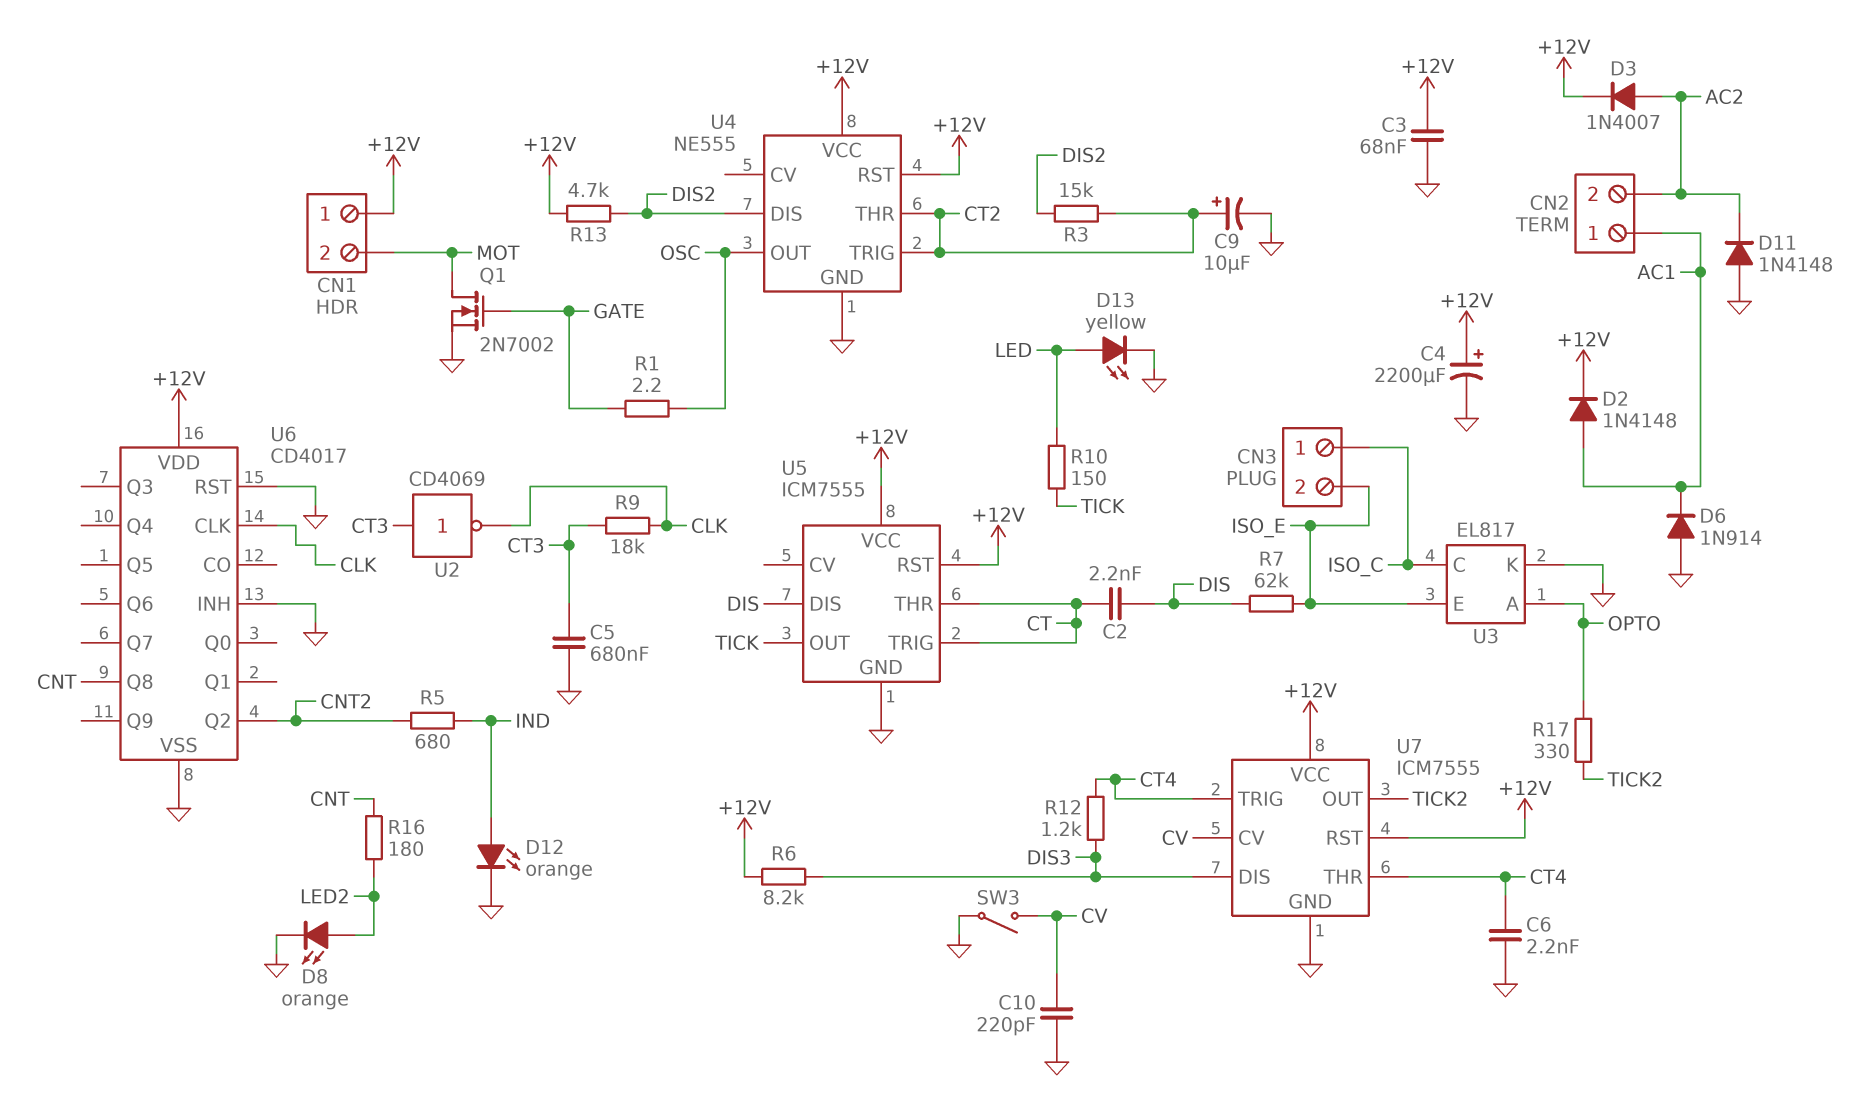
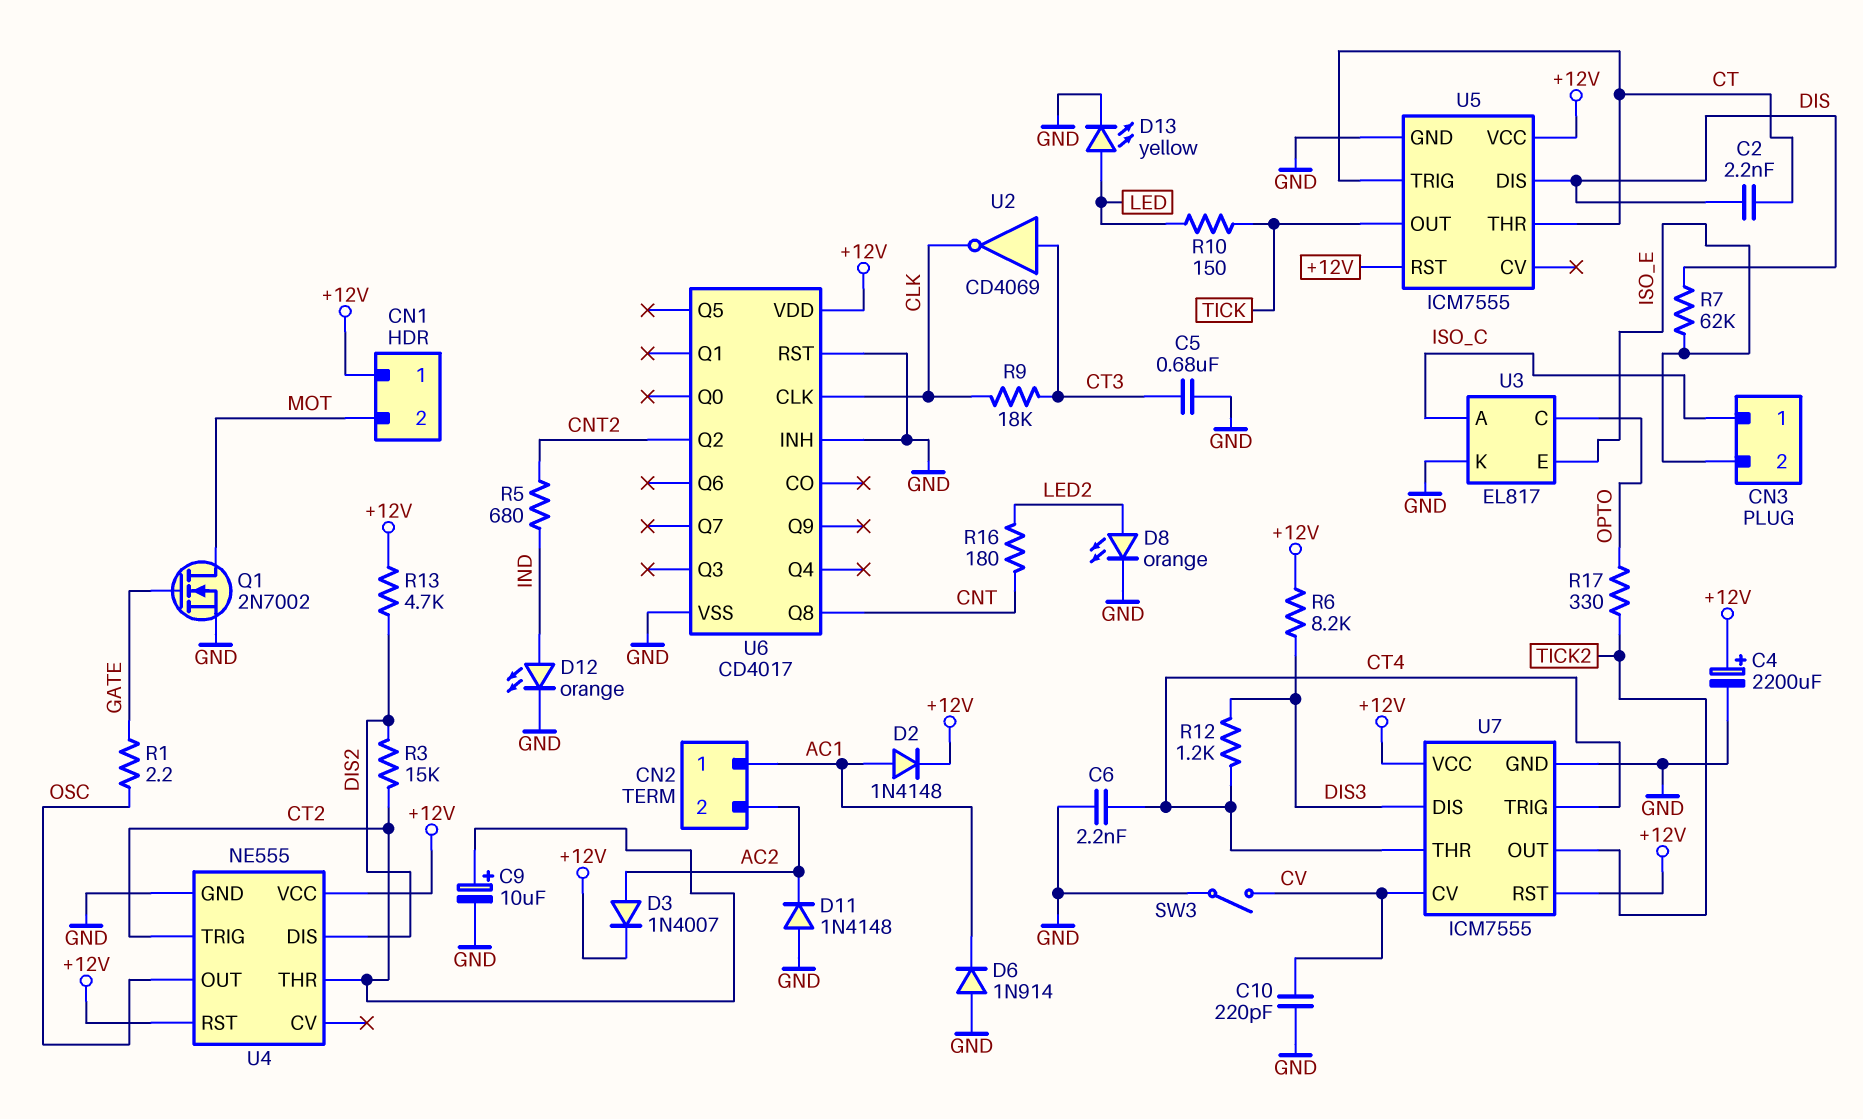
C3: 68nF (+12V, GND) -> none
U3 pin A: OPTO -> ISO_C
U3 pin C: ISO_C -> OPTO

